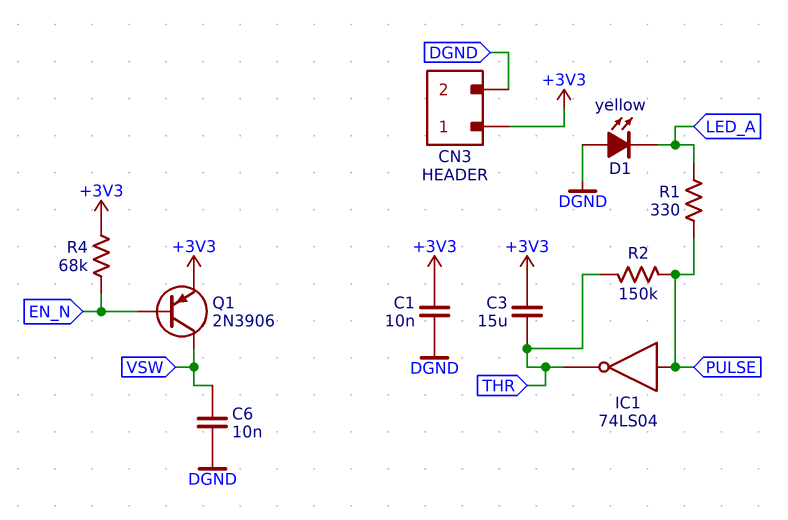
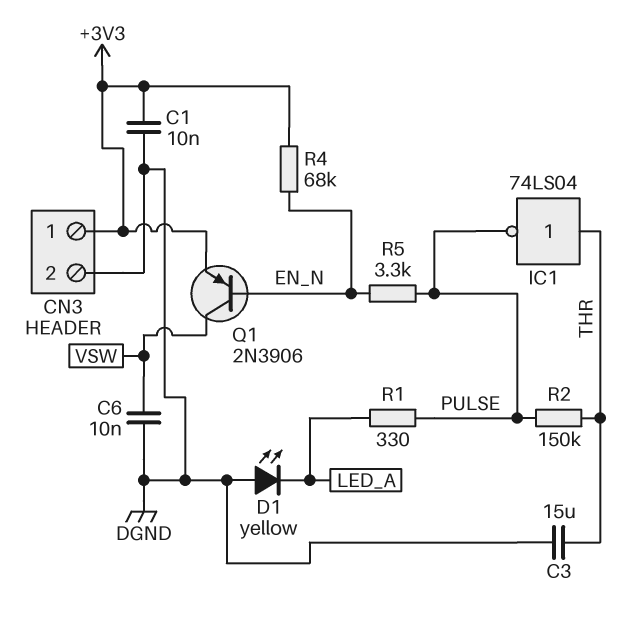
C3: 15uF (+3V3, THR) -> 15uF (DGND, THR)
IC1: NOT 74LS04 (in PULSE, out THR) -> NOT 74LS04 (in THR, out PULSE)
R5: none -> 3.3k (EN_N, PULSE)

